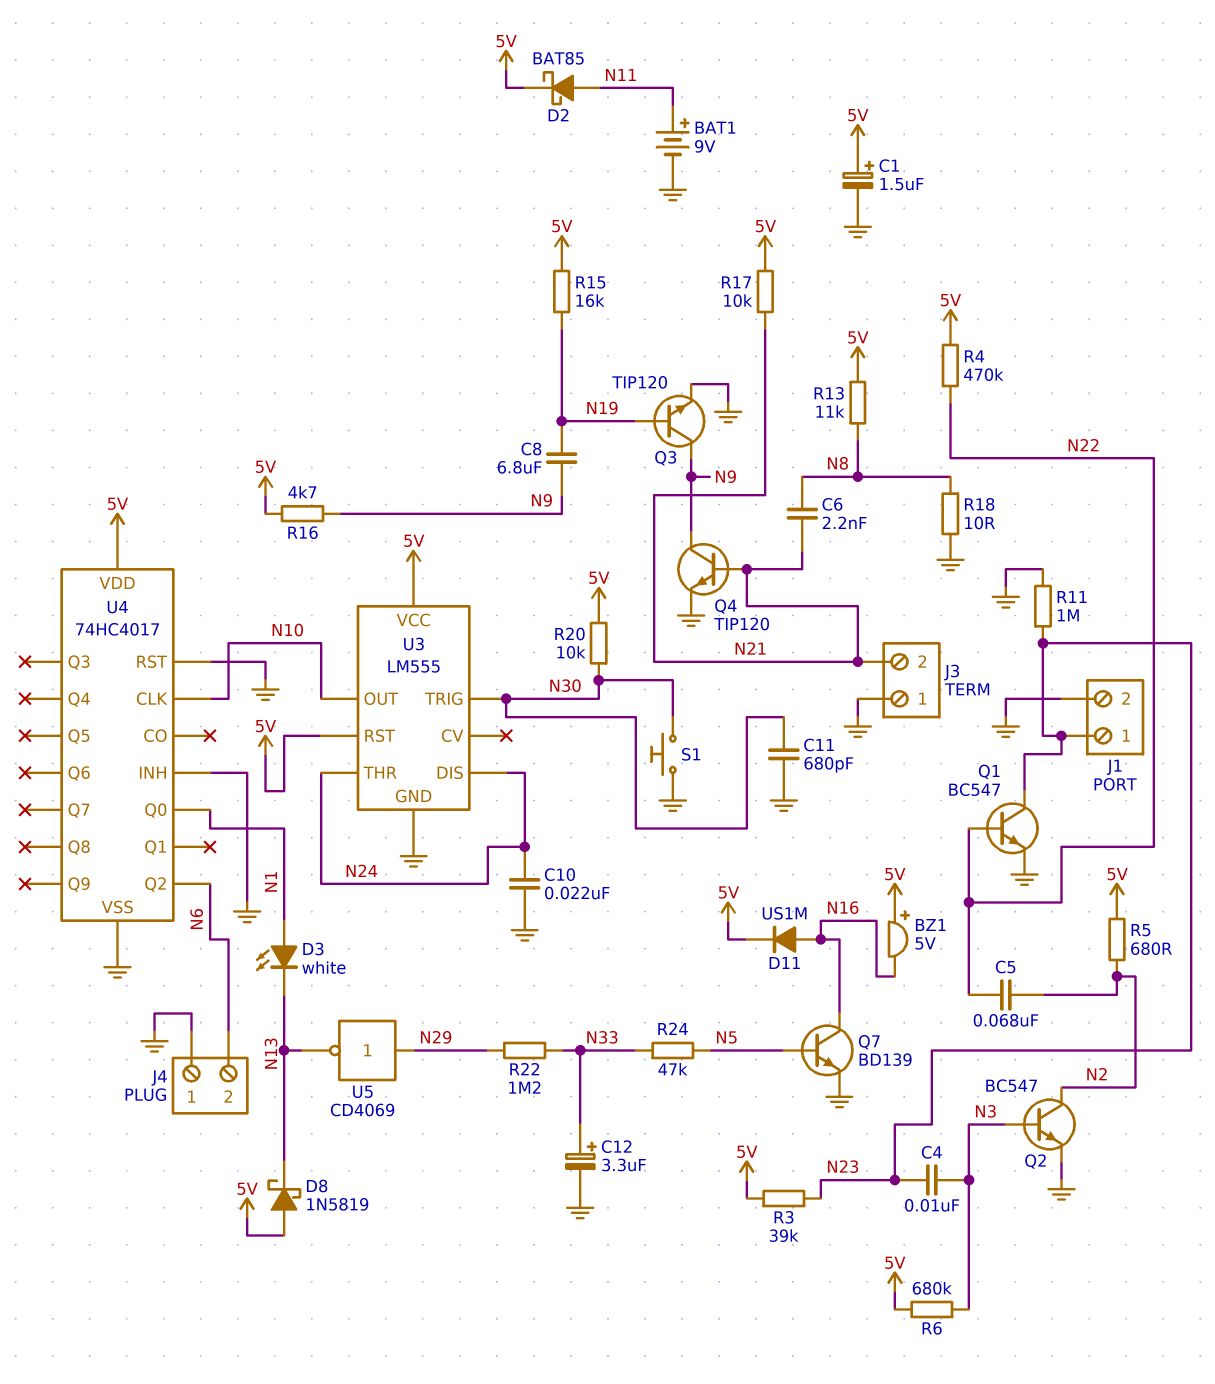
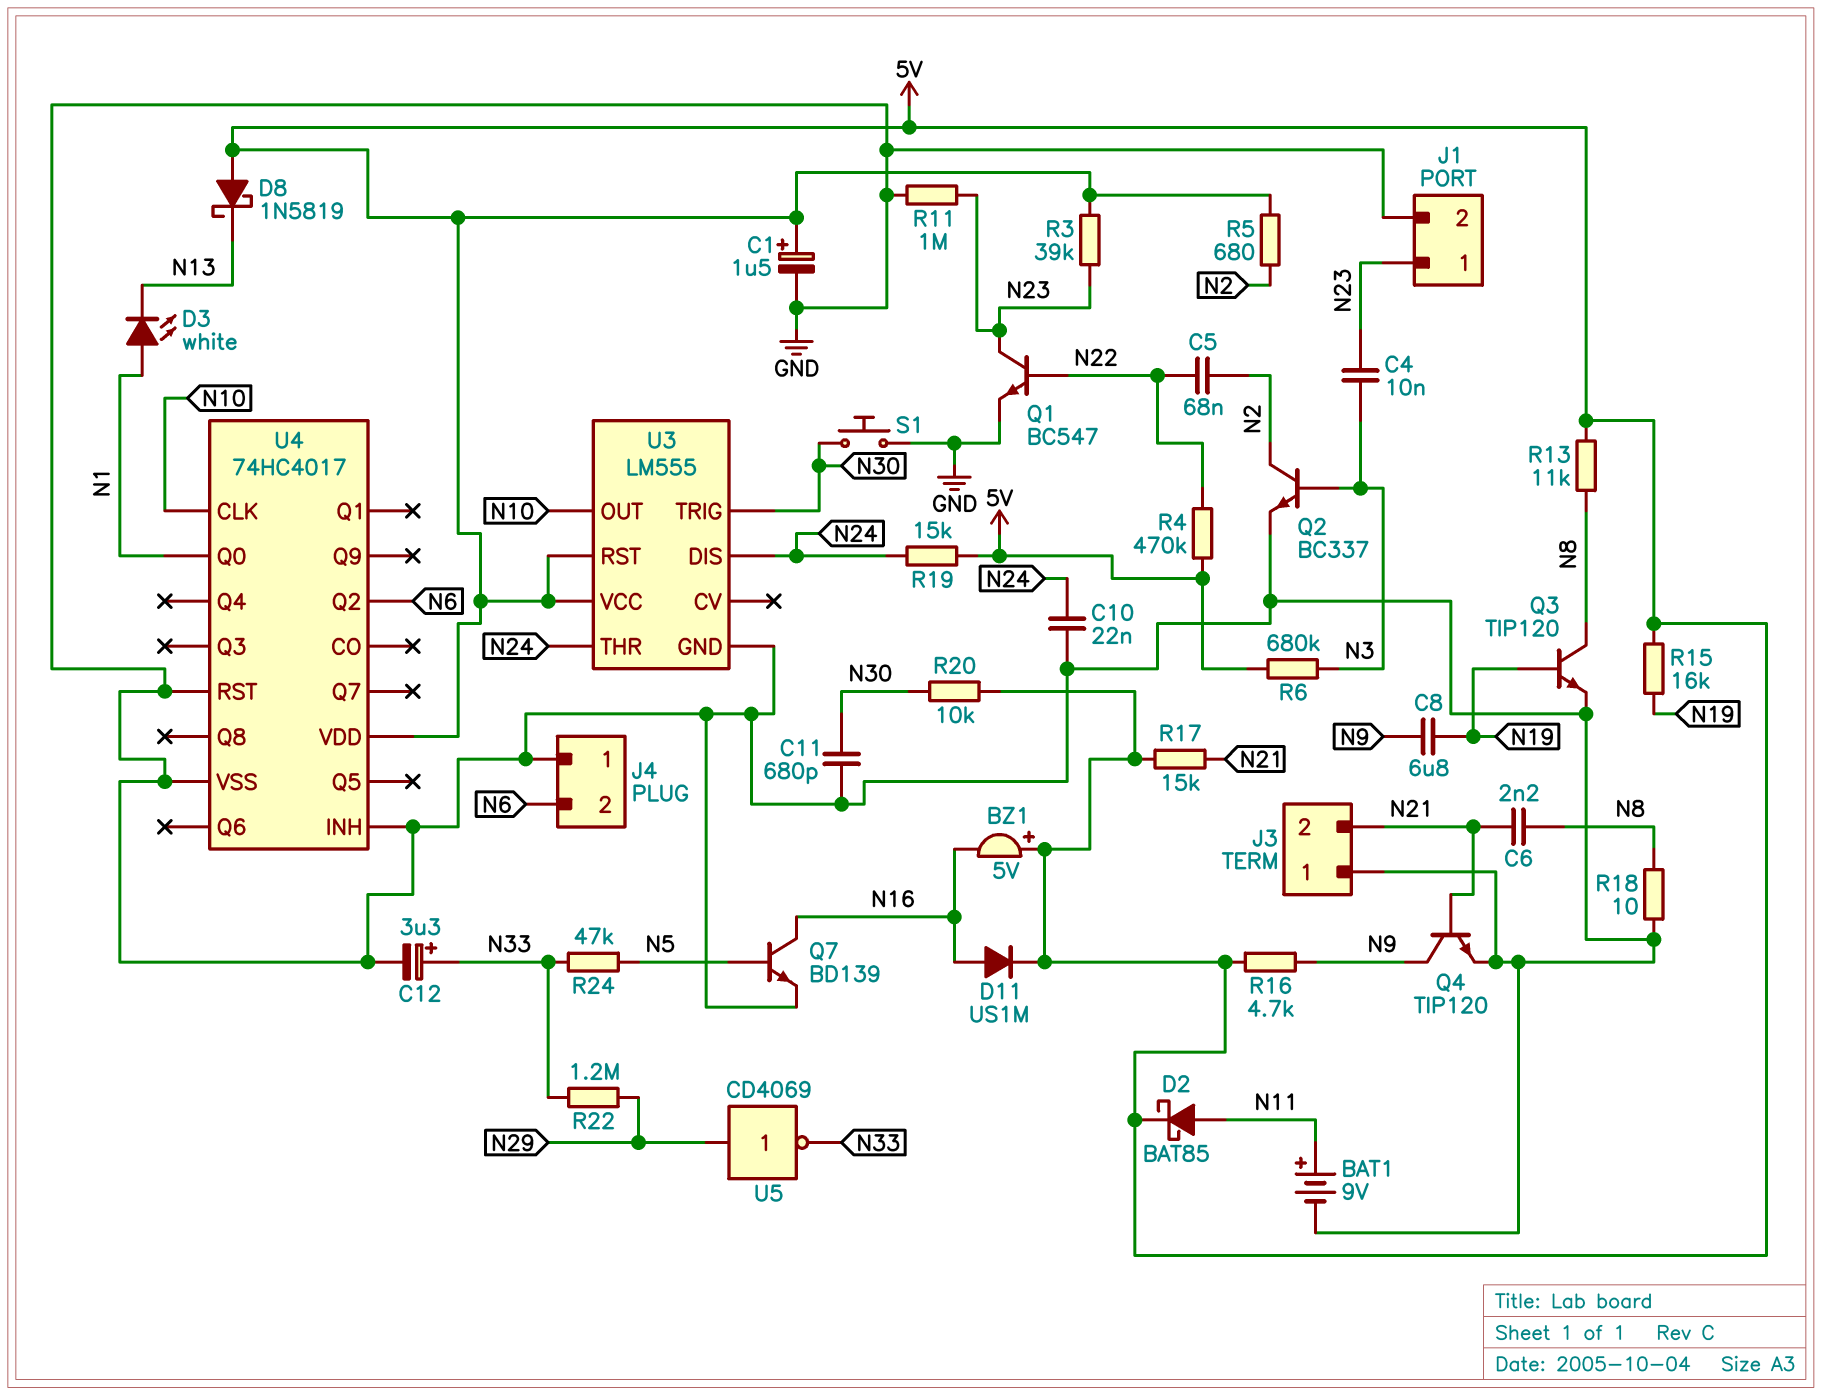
Q2: NPN BC547 (B N3, C N2, E GND) -> NPN BC337 (B N3, C N2, E GND)
Q3: NPN TIP120 (B N19, C N9, E GND) -> NPN TIP120 (B N19, C N8, E GND)
R17: 10k (5V, N21) -> 15k (5V, N21)
R19: none -> 15k (5V, N24)
U5: NOT CD4069 (in N29, out N13) -> NOT CD4069 (in N29, out N33)

